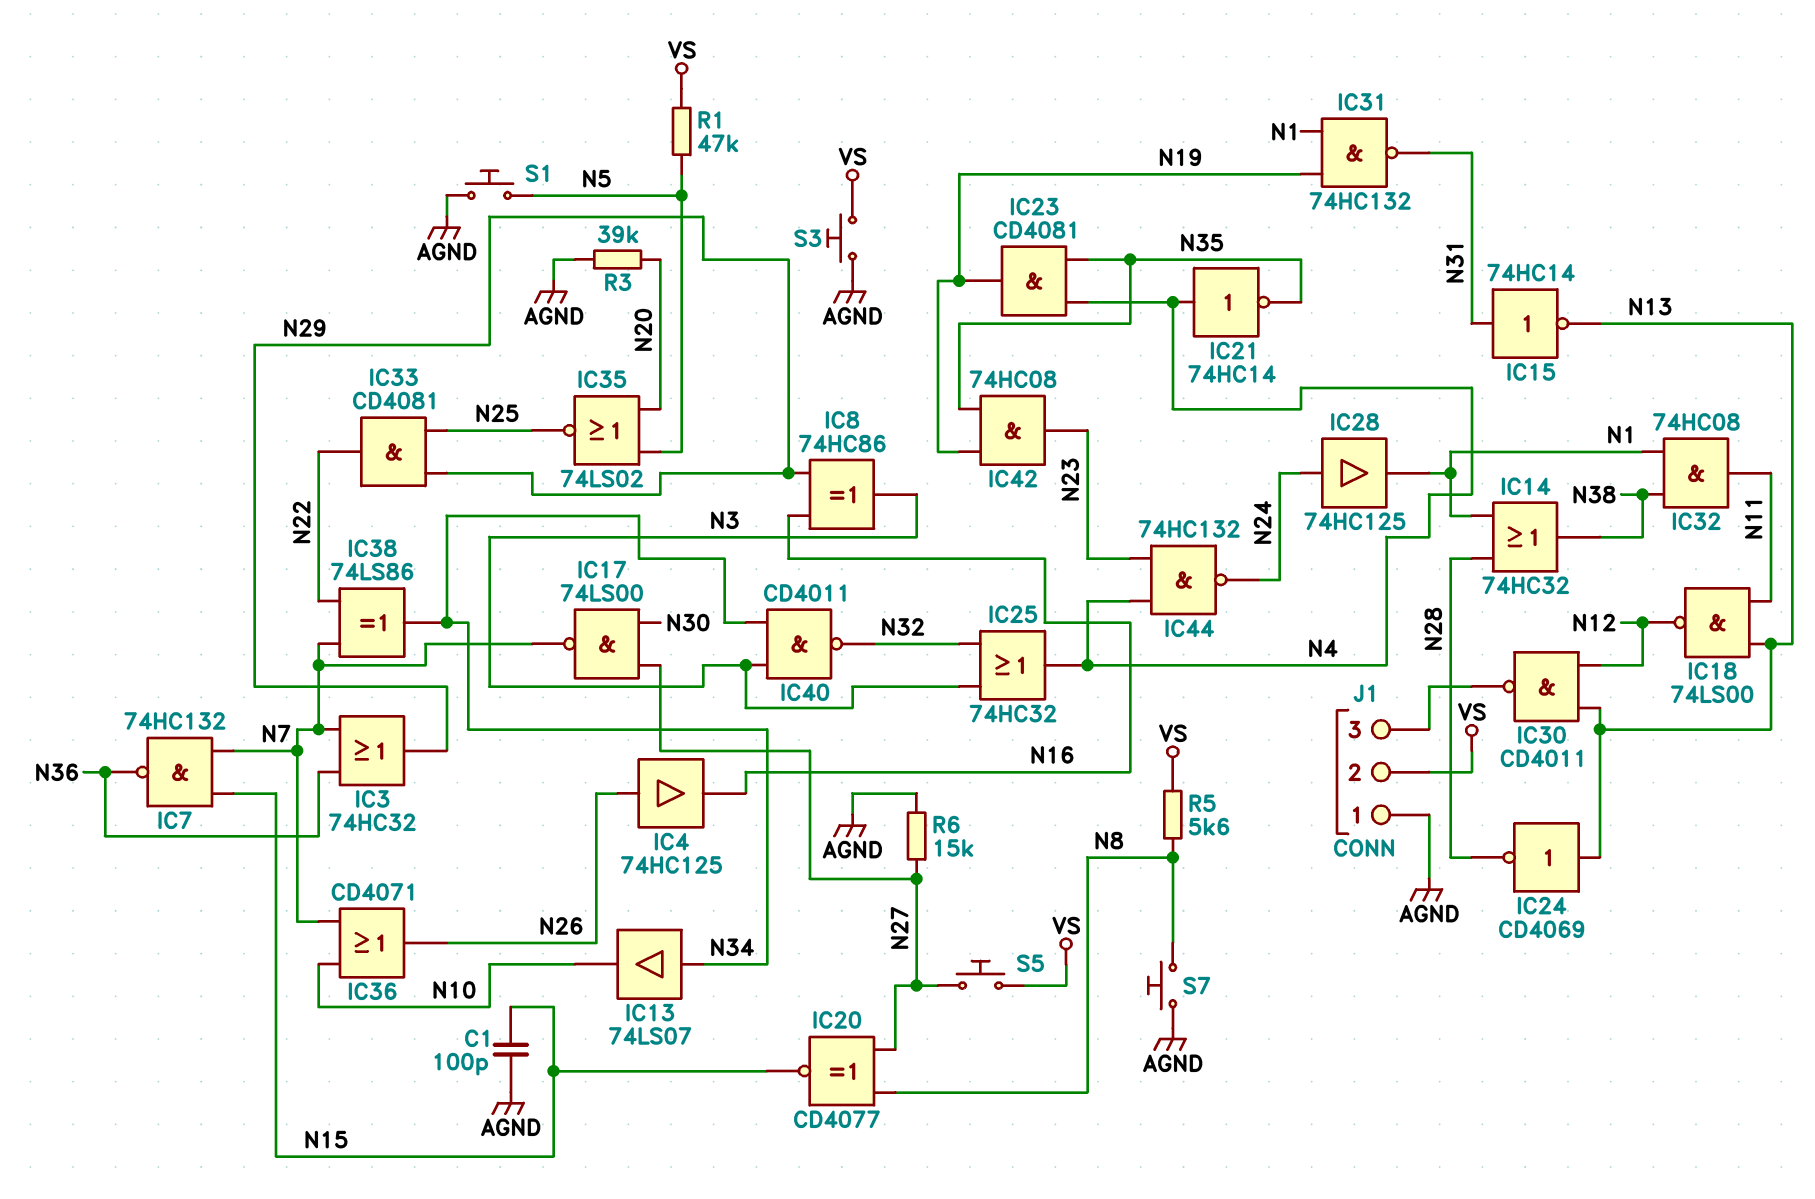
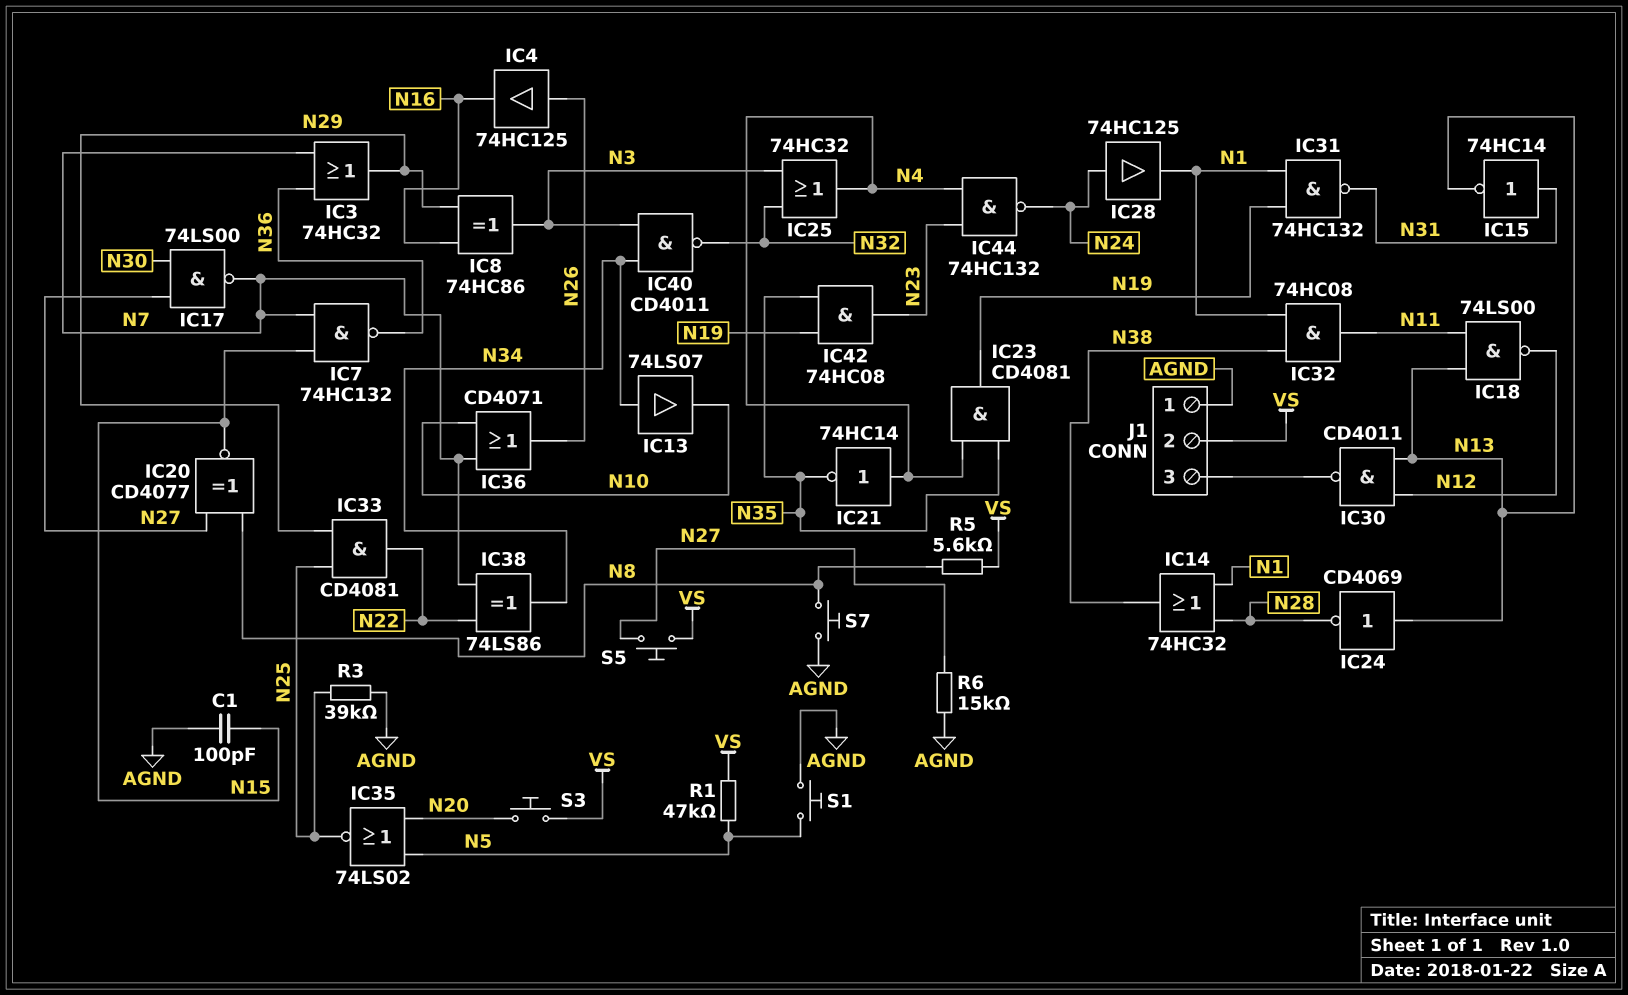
R3: 39k (AGND, N20) -> 39k (AGND, N25)
S3: button (AGND, VS) -> button (N20, VS)

